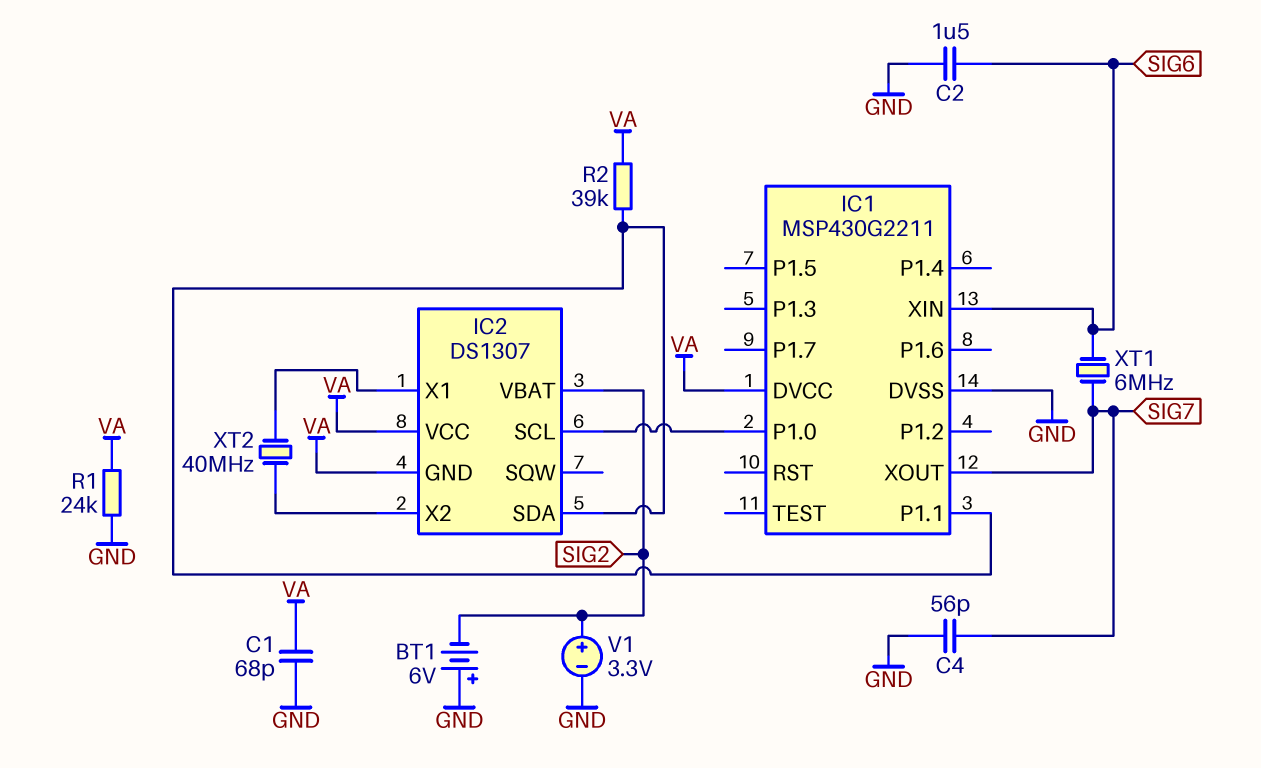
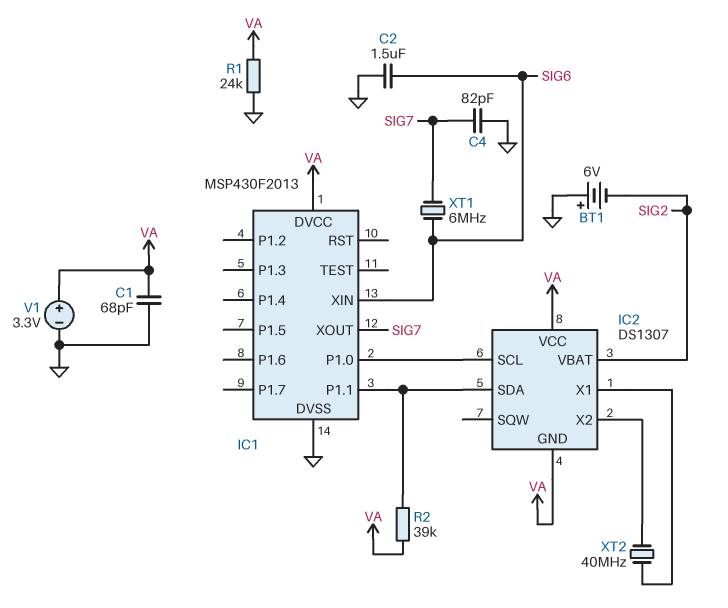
C4: 56pF (GND, SIG7) -> 82pF (GND, SIG7)
IC1: MSP430G2211 -> MSP430F2013
V1: 3.3V (plus SIG2, minus GND) -> 3.3V (plus VA, minus GND)

